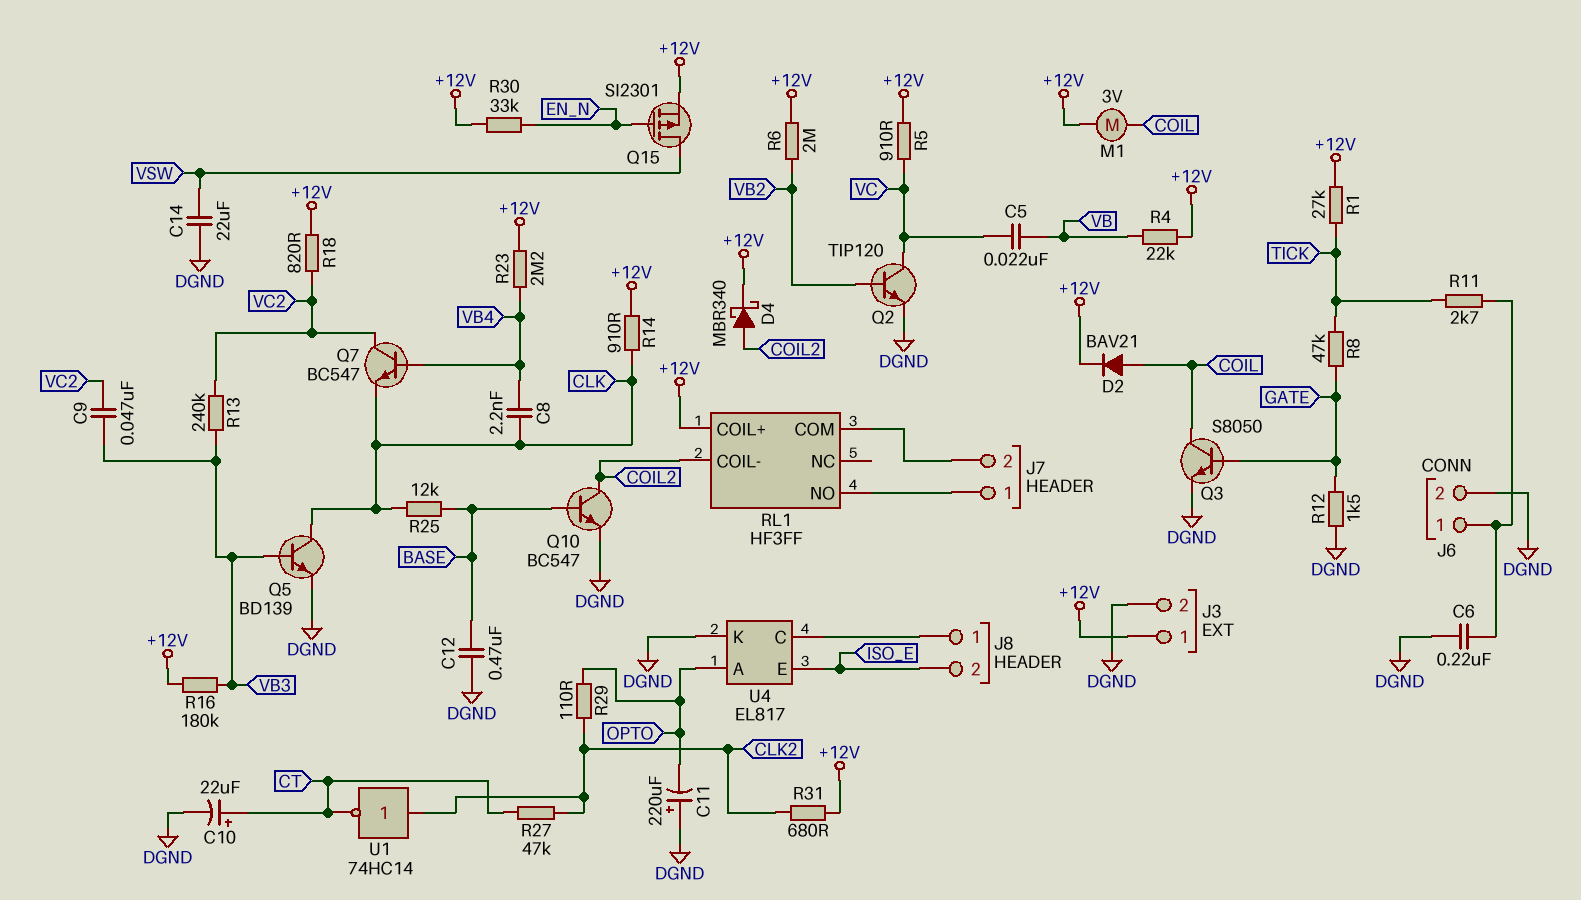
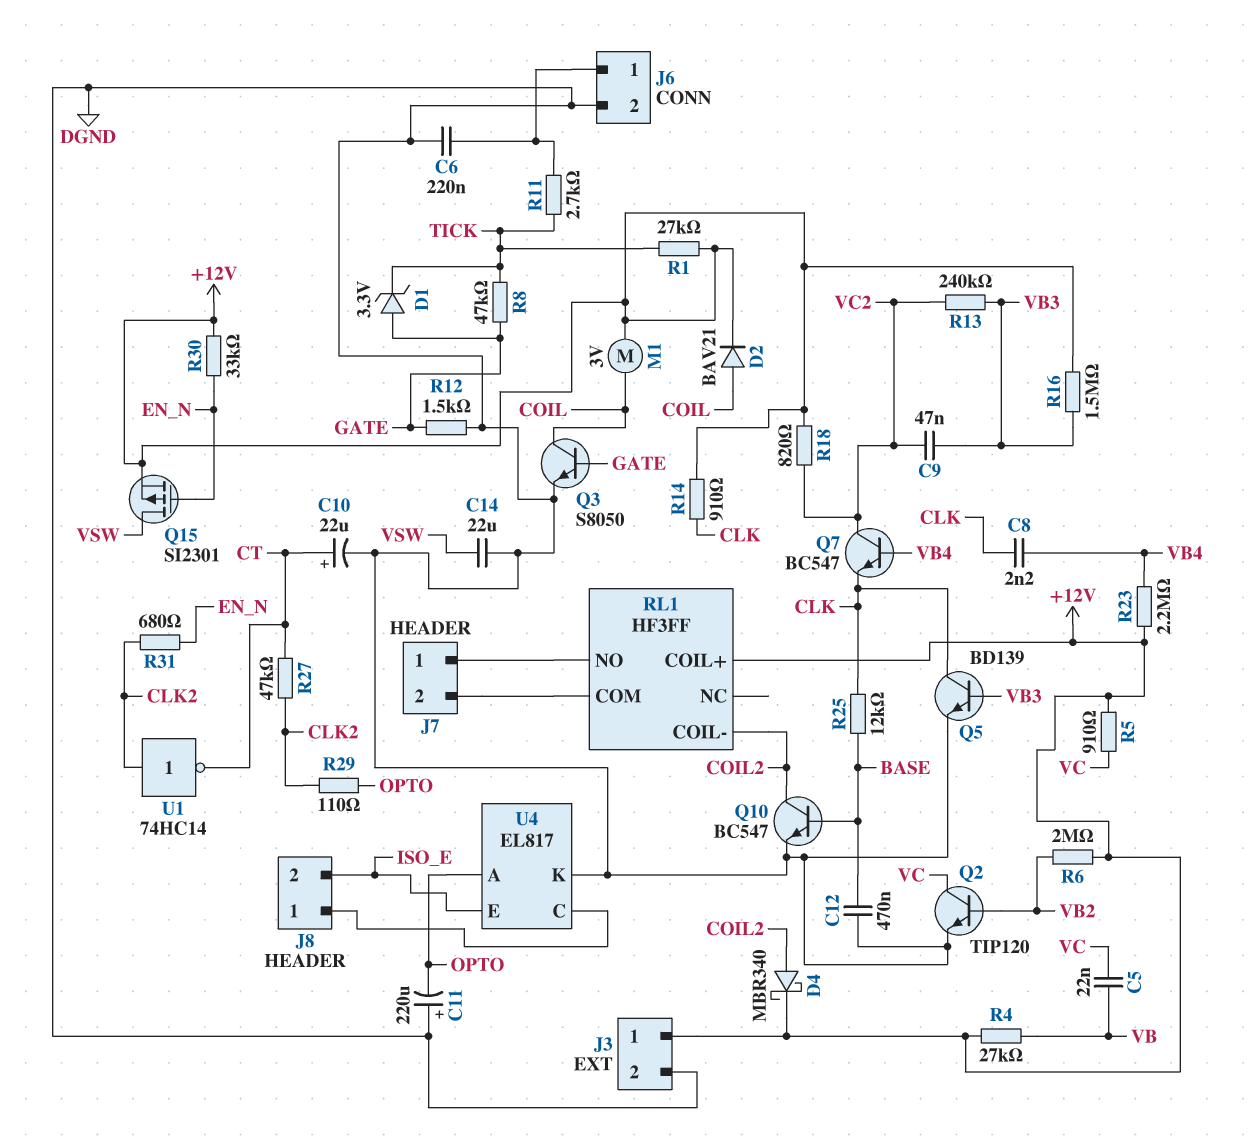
D1: none -> zener 3.3V (A GATE, K TICK)
R4: 22k (+12V, VB) -> 27k (+12V, VB)
R16: 180k (+12V, VB3) -> 1.5M (+12V, VB3)
R31: 680 (+12V, CLK2) -> 680 (CLK2, EN_N)

